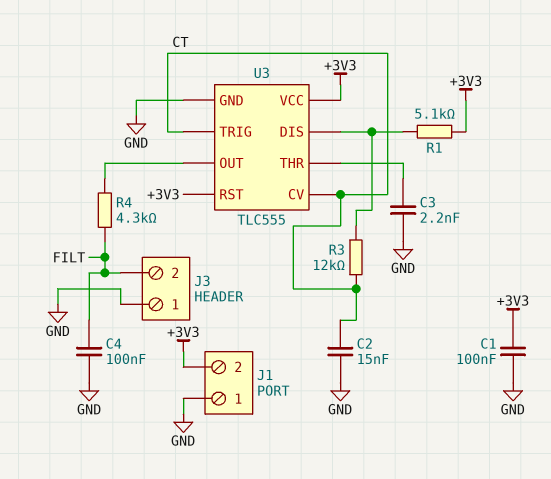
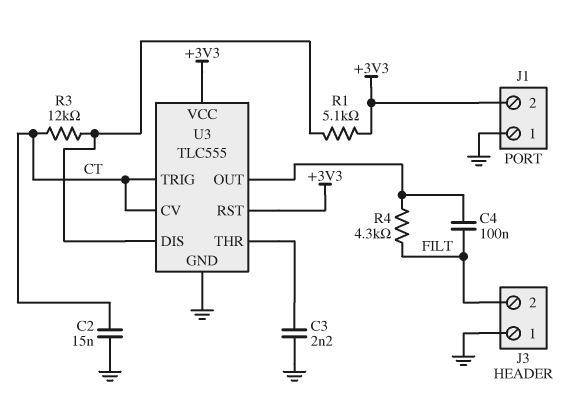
C1: 100nF (+3V3, GND) -> none
C4: 100nF (FILT, GND) -> 100nF (FILT, U3/OUT)

